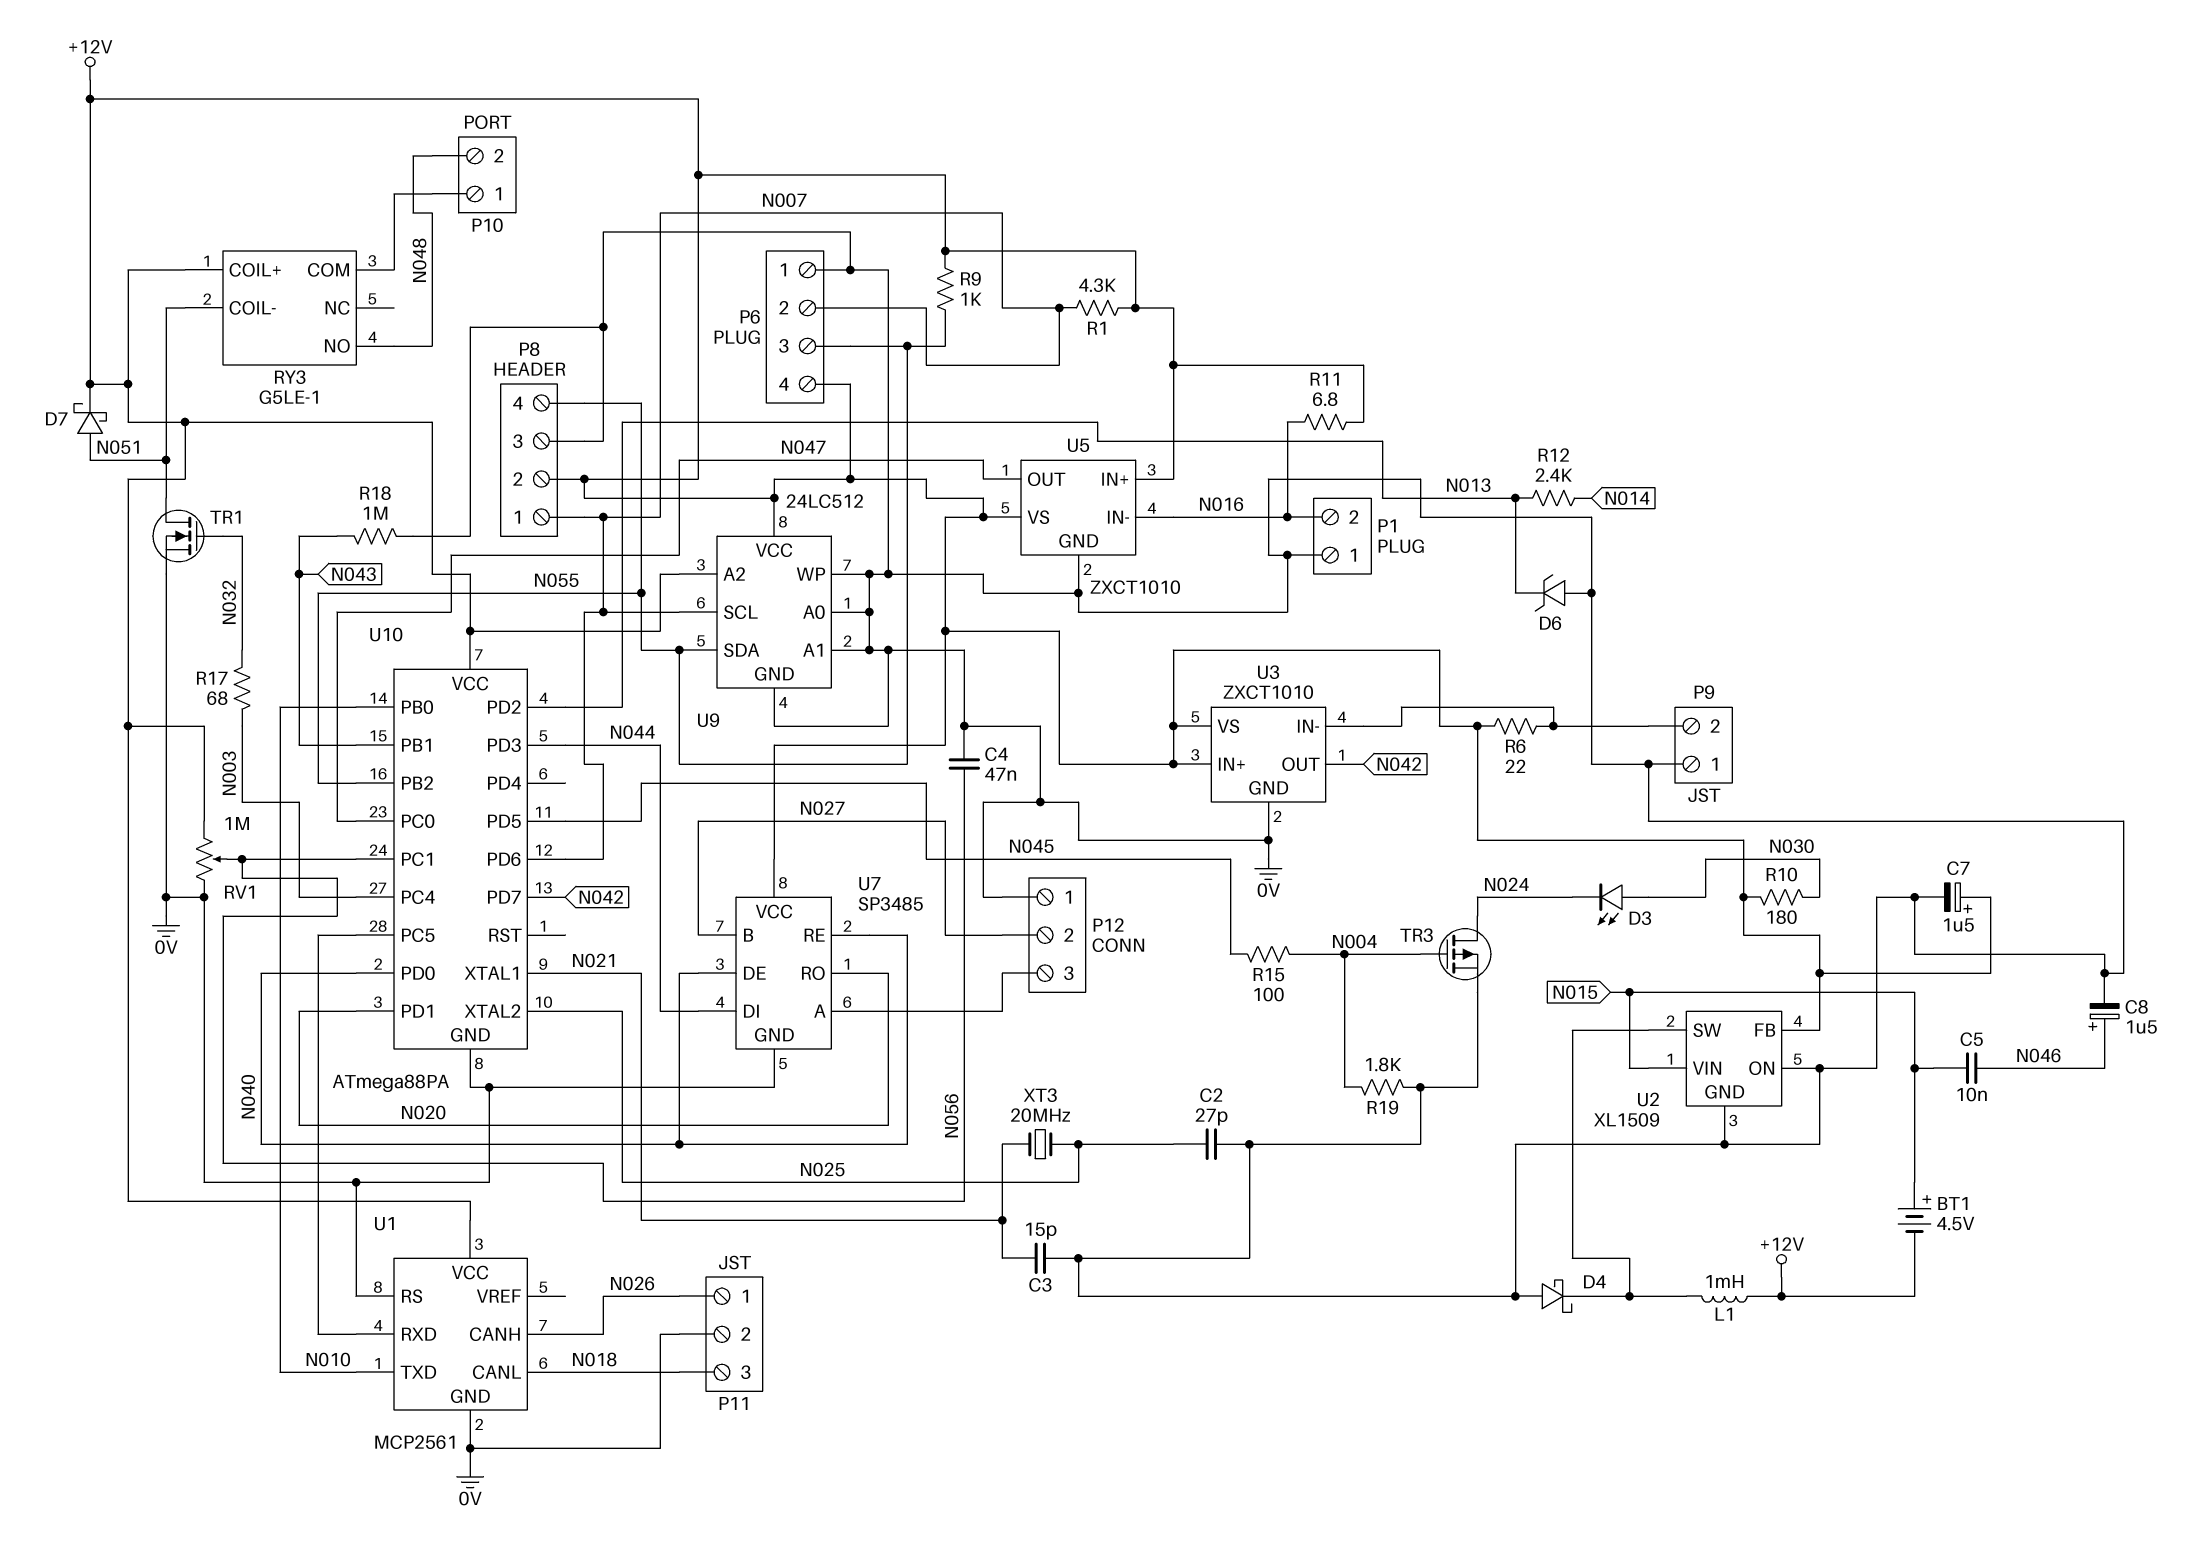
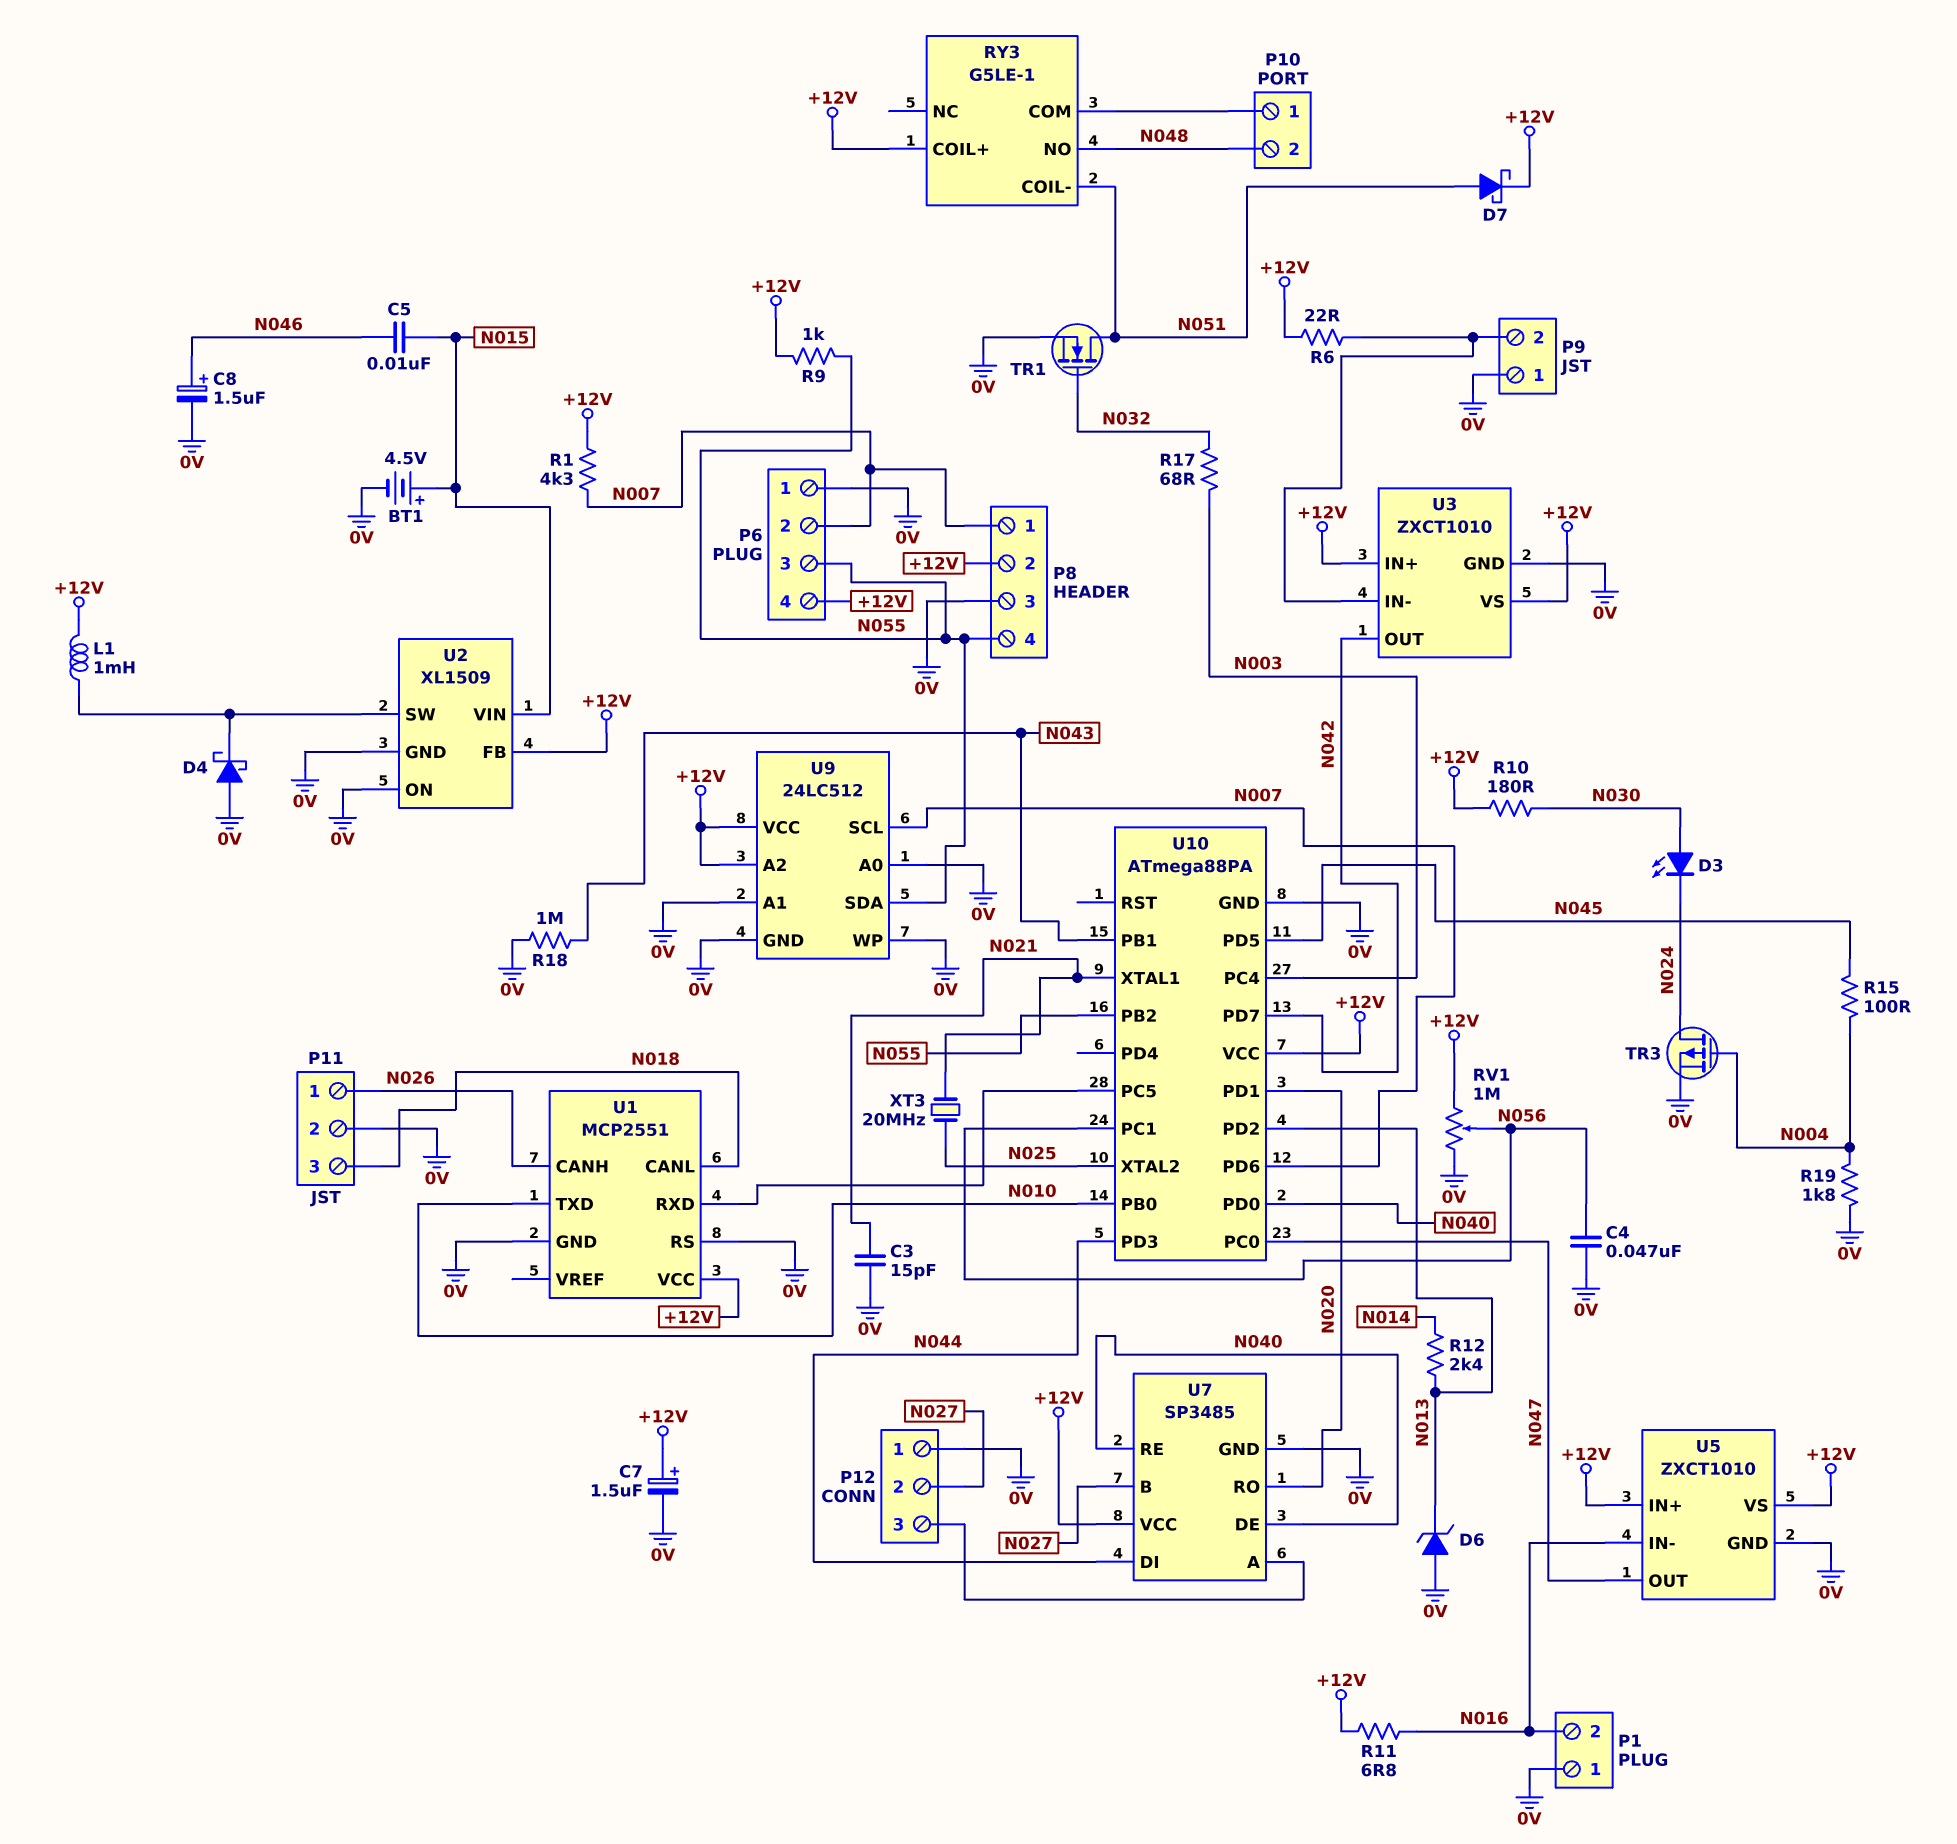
BT1: 4.5V (plus N015, minus +12V) -> 4.5V (plus N015, minus 0V)
C2: 27pF (0V, N025) -> none
U1: MCP2561 -> MCP2551

